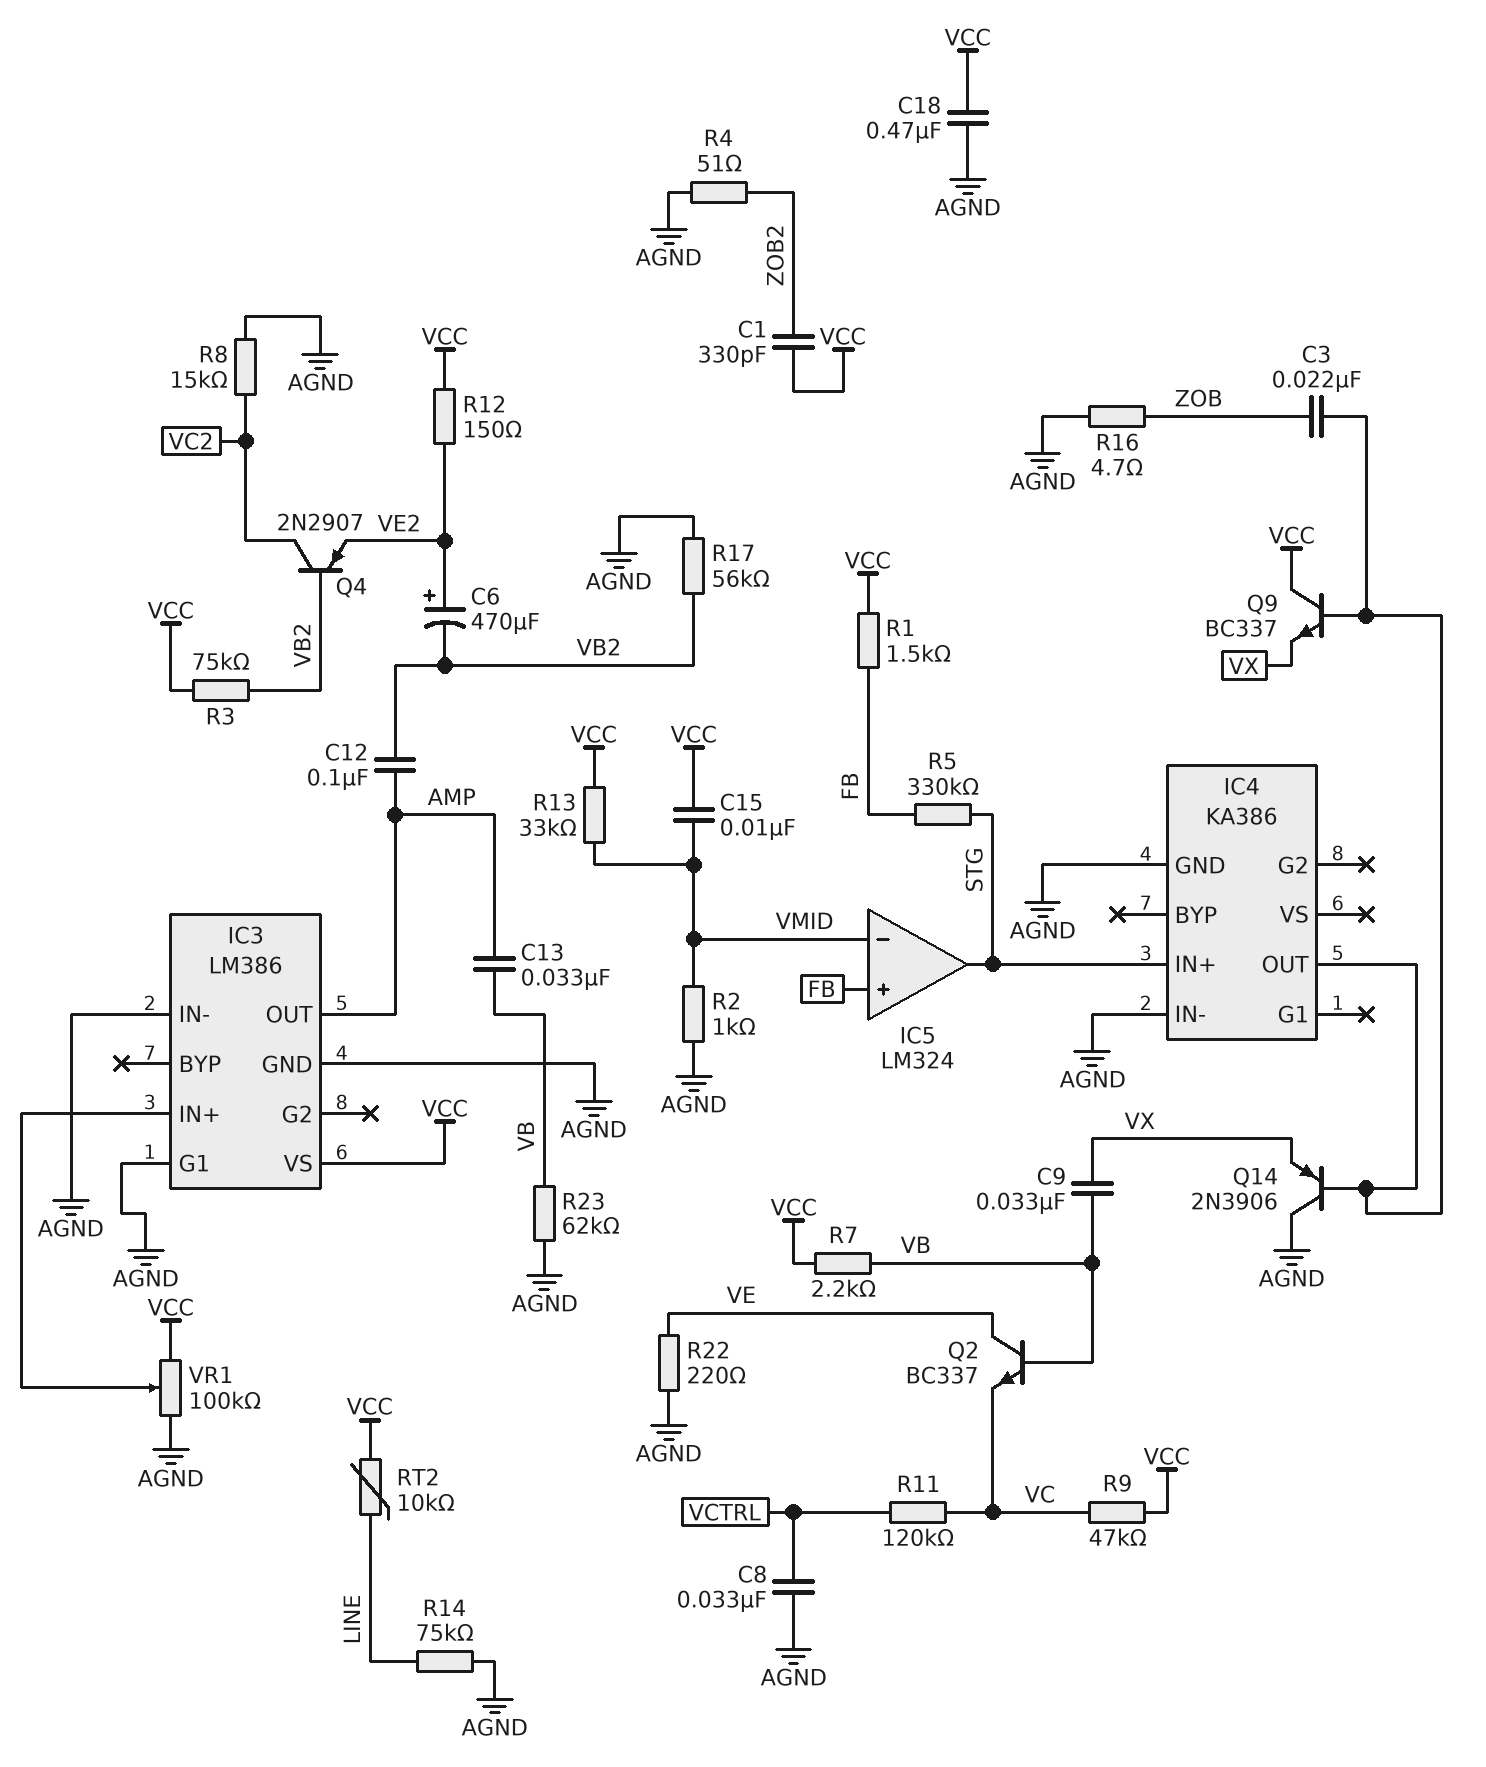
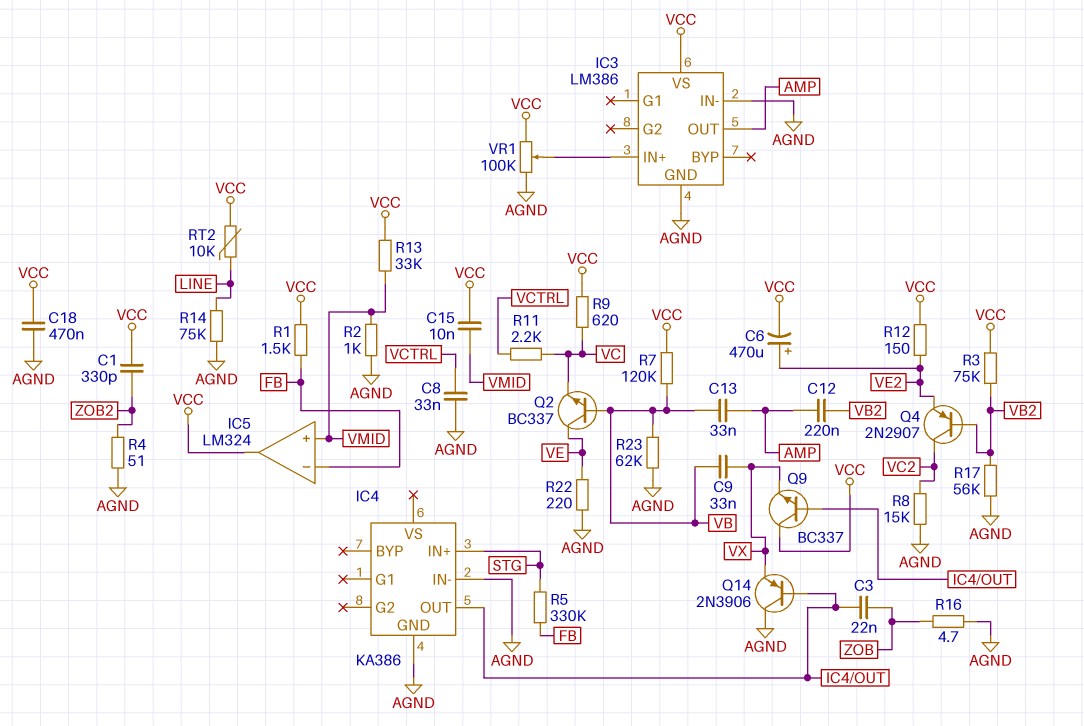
C6: 470uF (plus VE2, minus VB2) -> 470uF (plus VE2, minus VCC)
C12: 100nF (AMP, VB2) -> 220nF (AMP, VB2)
IC3 pin G1: AGND -> none
IC5 pin in+: FB -> VMID
IC5 pin in-: VMID -> FB
IC5 pin out: STG -> VCC
R7: 2.2k (VB, VCC) -> 120k (VB, VCC)
R9: 47k (VC, VCC) -> 620 (VC, VCC)
R11: 120k (VC, VCTRL) -> 2.2k (VC, VCTRL)

